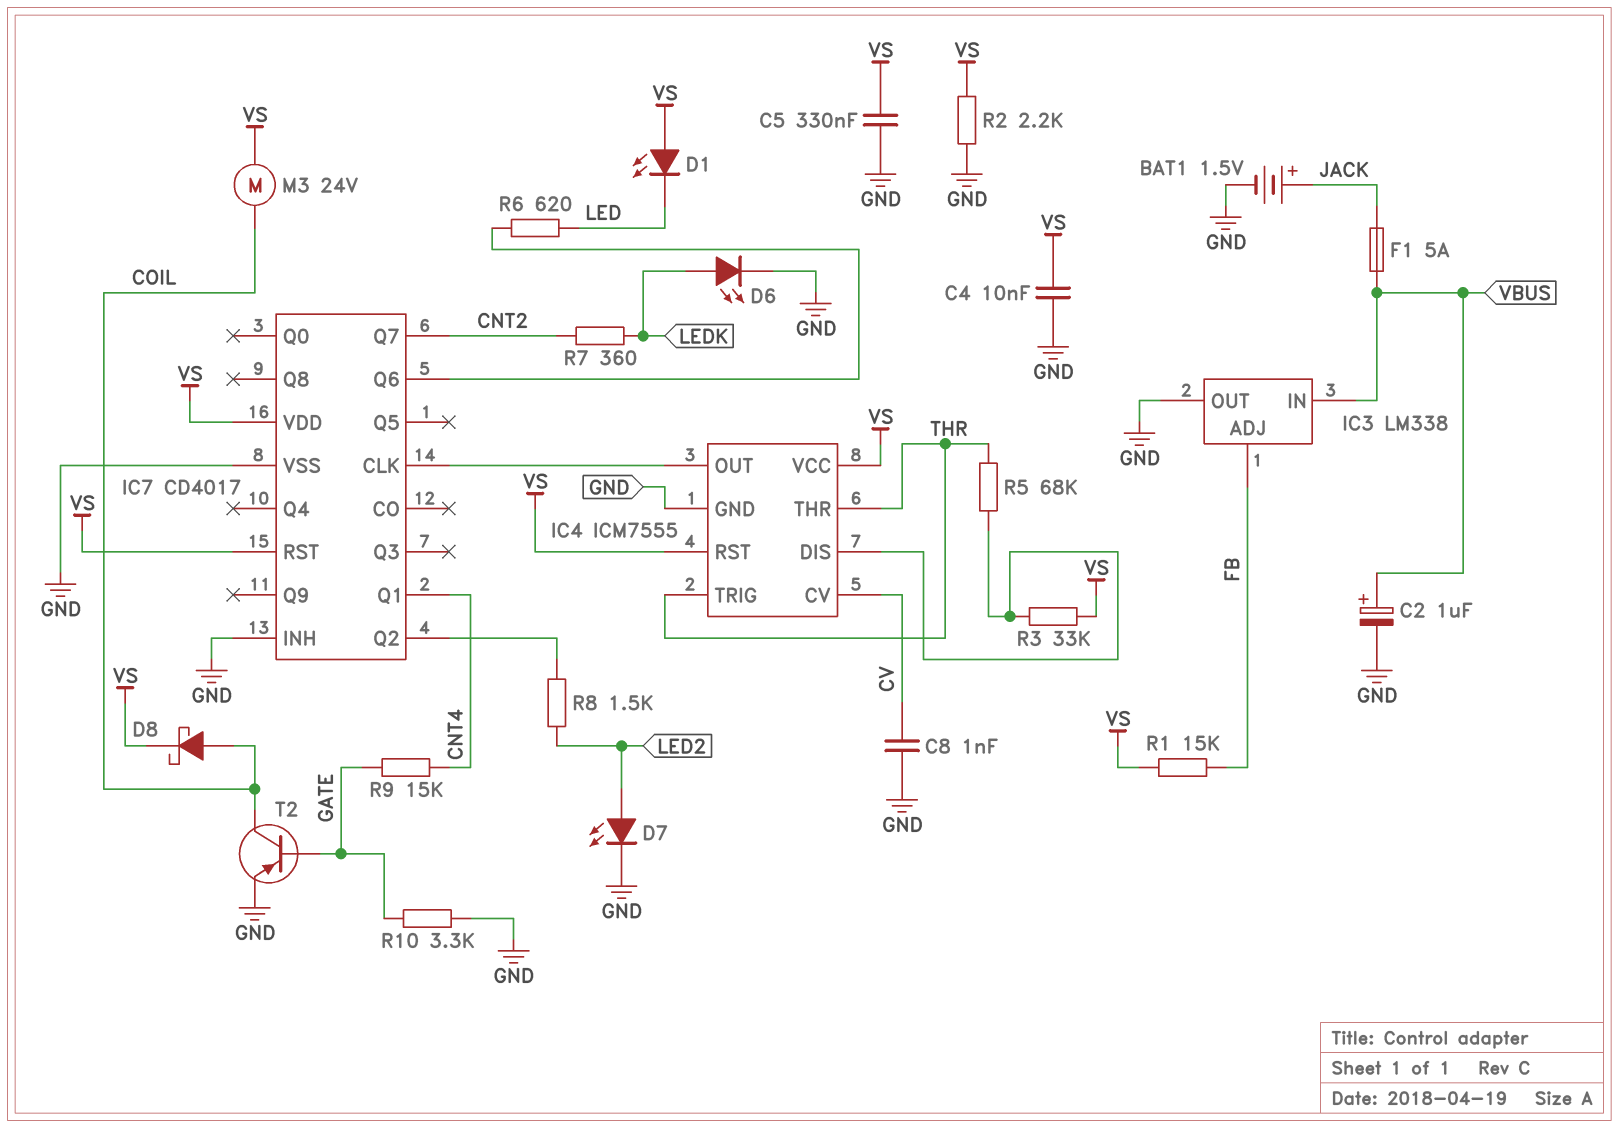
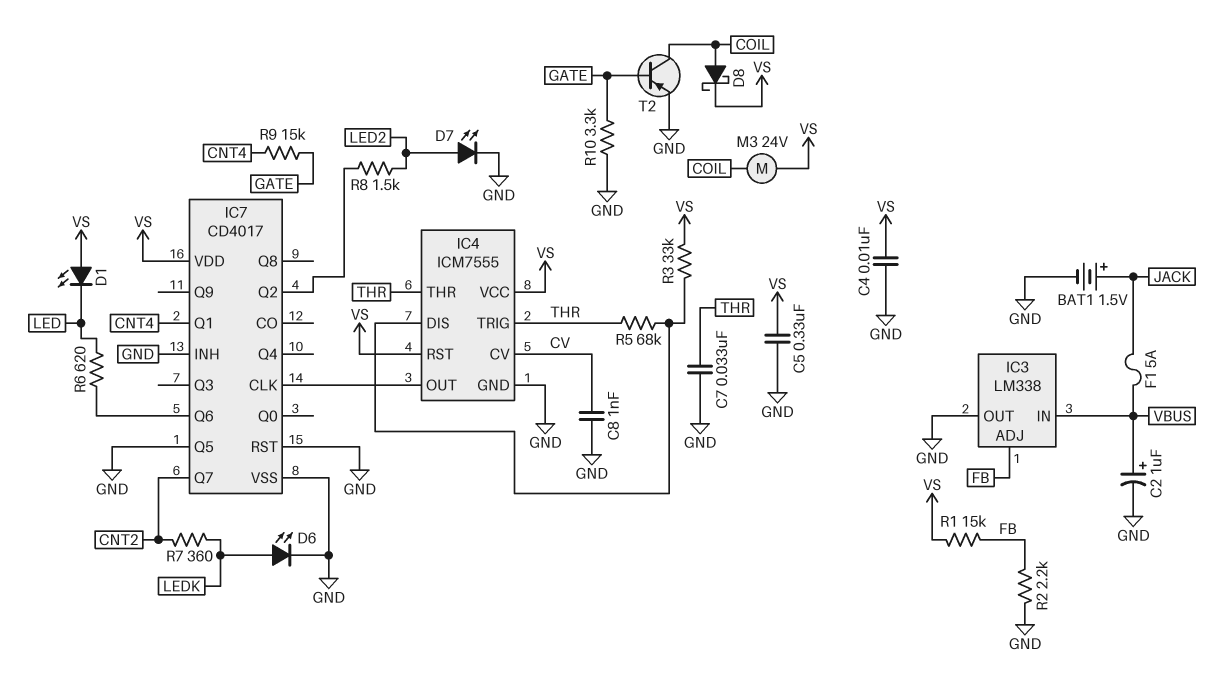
C7: none -> 33nF (GND, THR)
IC7 pin Q5: none -> GND
IC7 pin RST: VS -> GND
R2: 2.2k (GND, VS) -> 2.2k (FB, GND)

